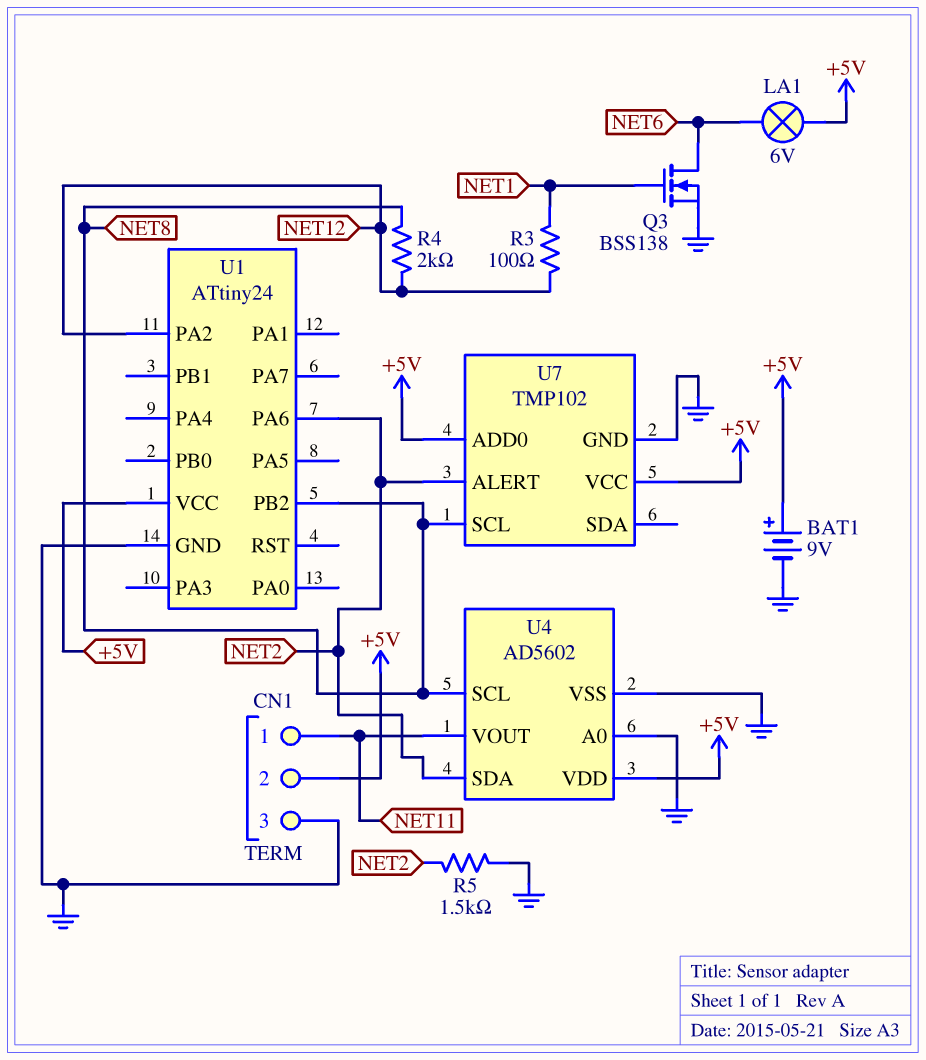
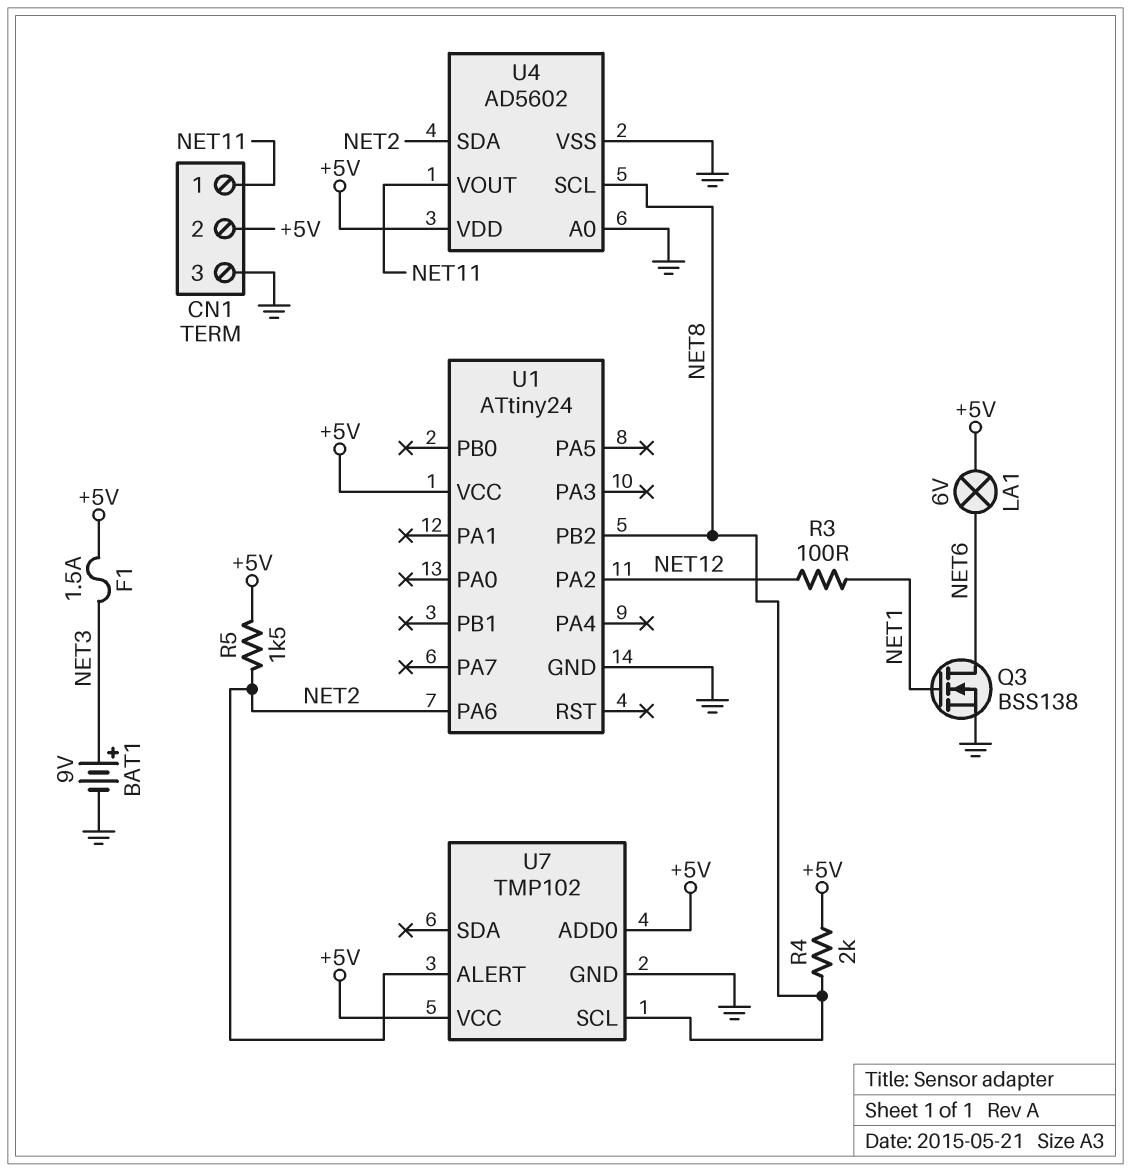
BAT1: 9V (plus +5V, minus GND) -> 9V (plus NET3, minus GND)
F1: none -> 1.5A (+5V, NET3)
R4: 2k (NET8, NET12) -> 2k (+5V, NET8)
R5: 1.5k (GND, NET2) -> 1.5k (+5V, NET2)

